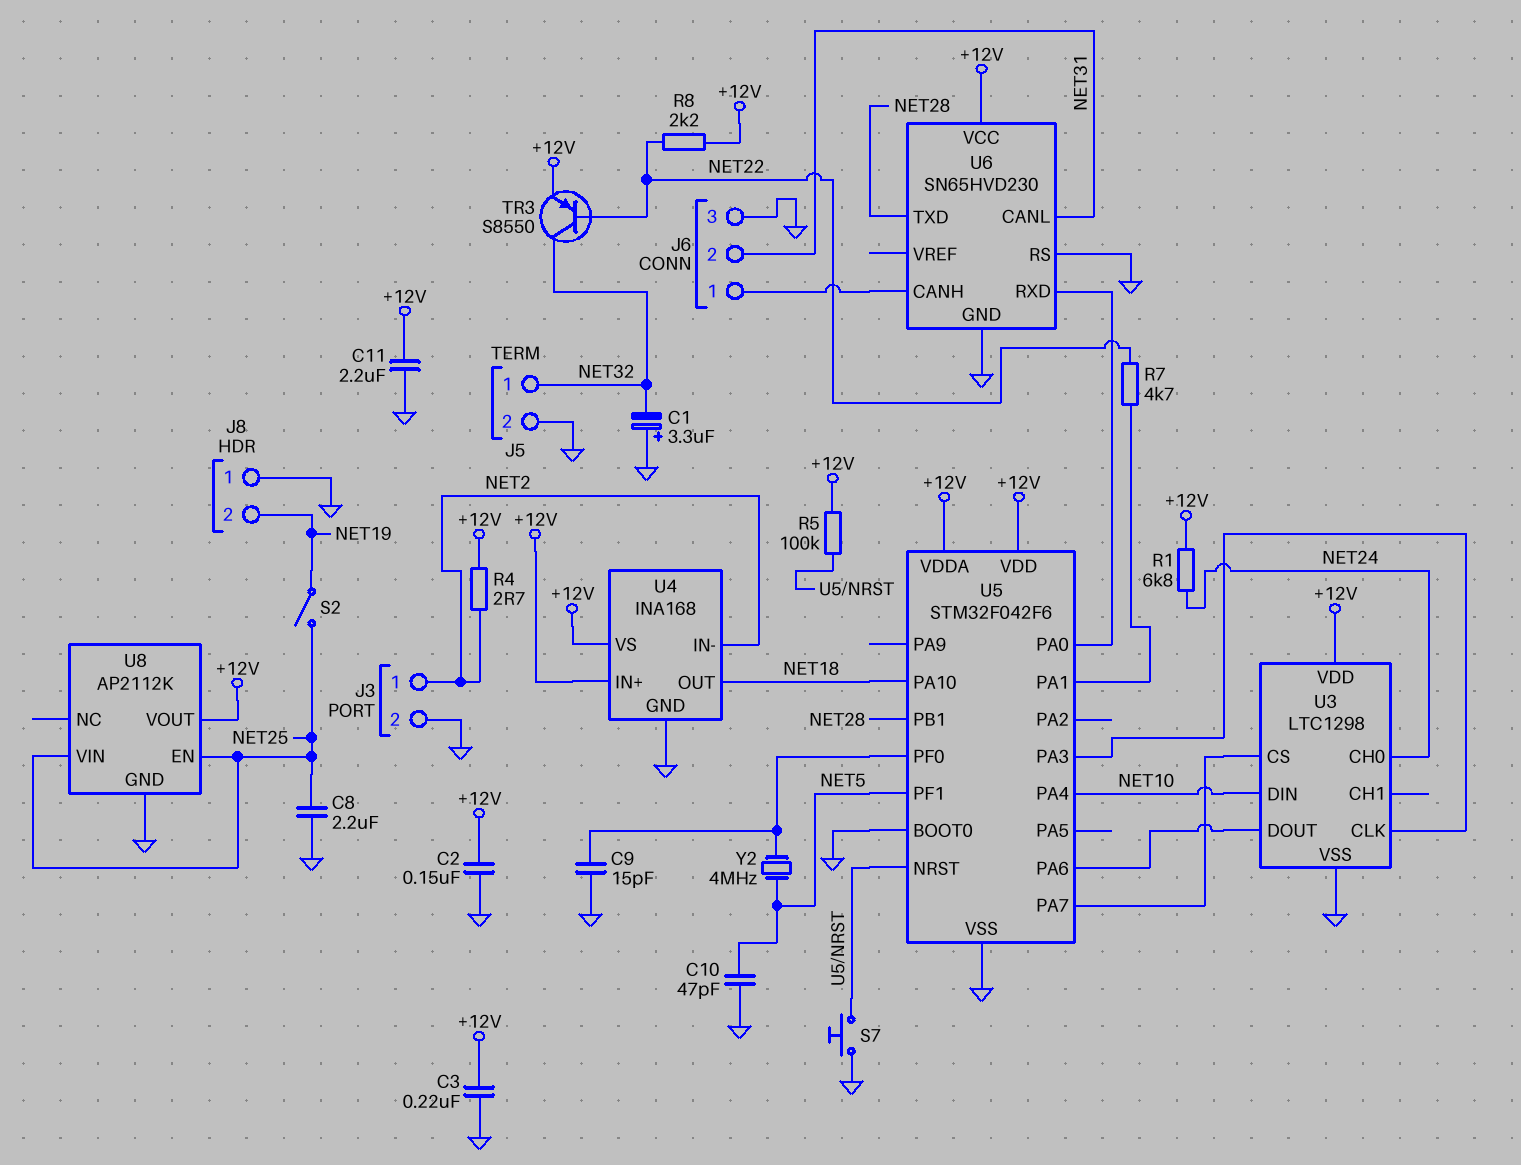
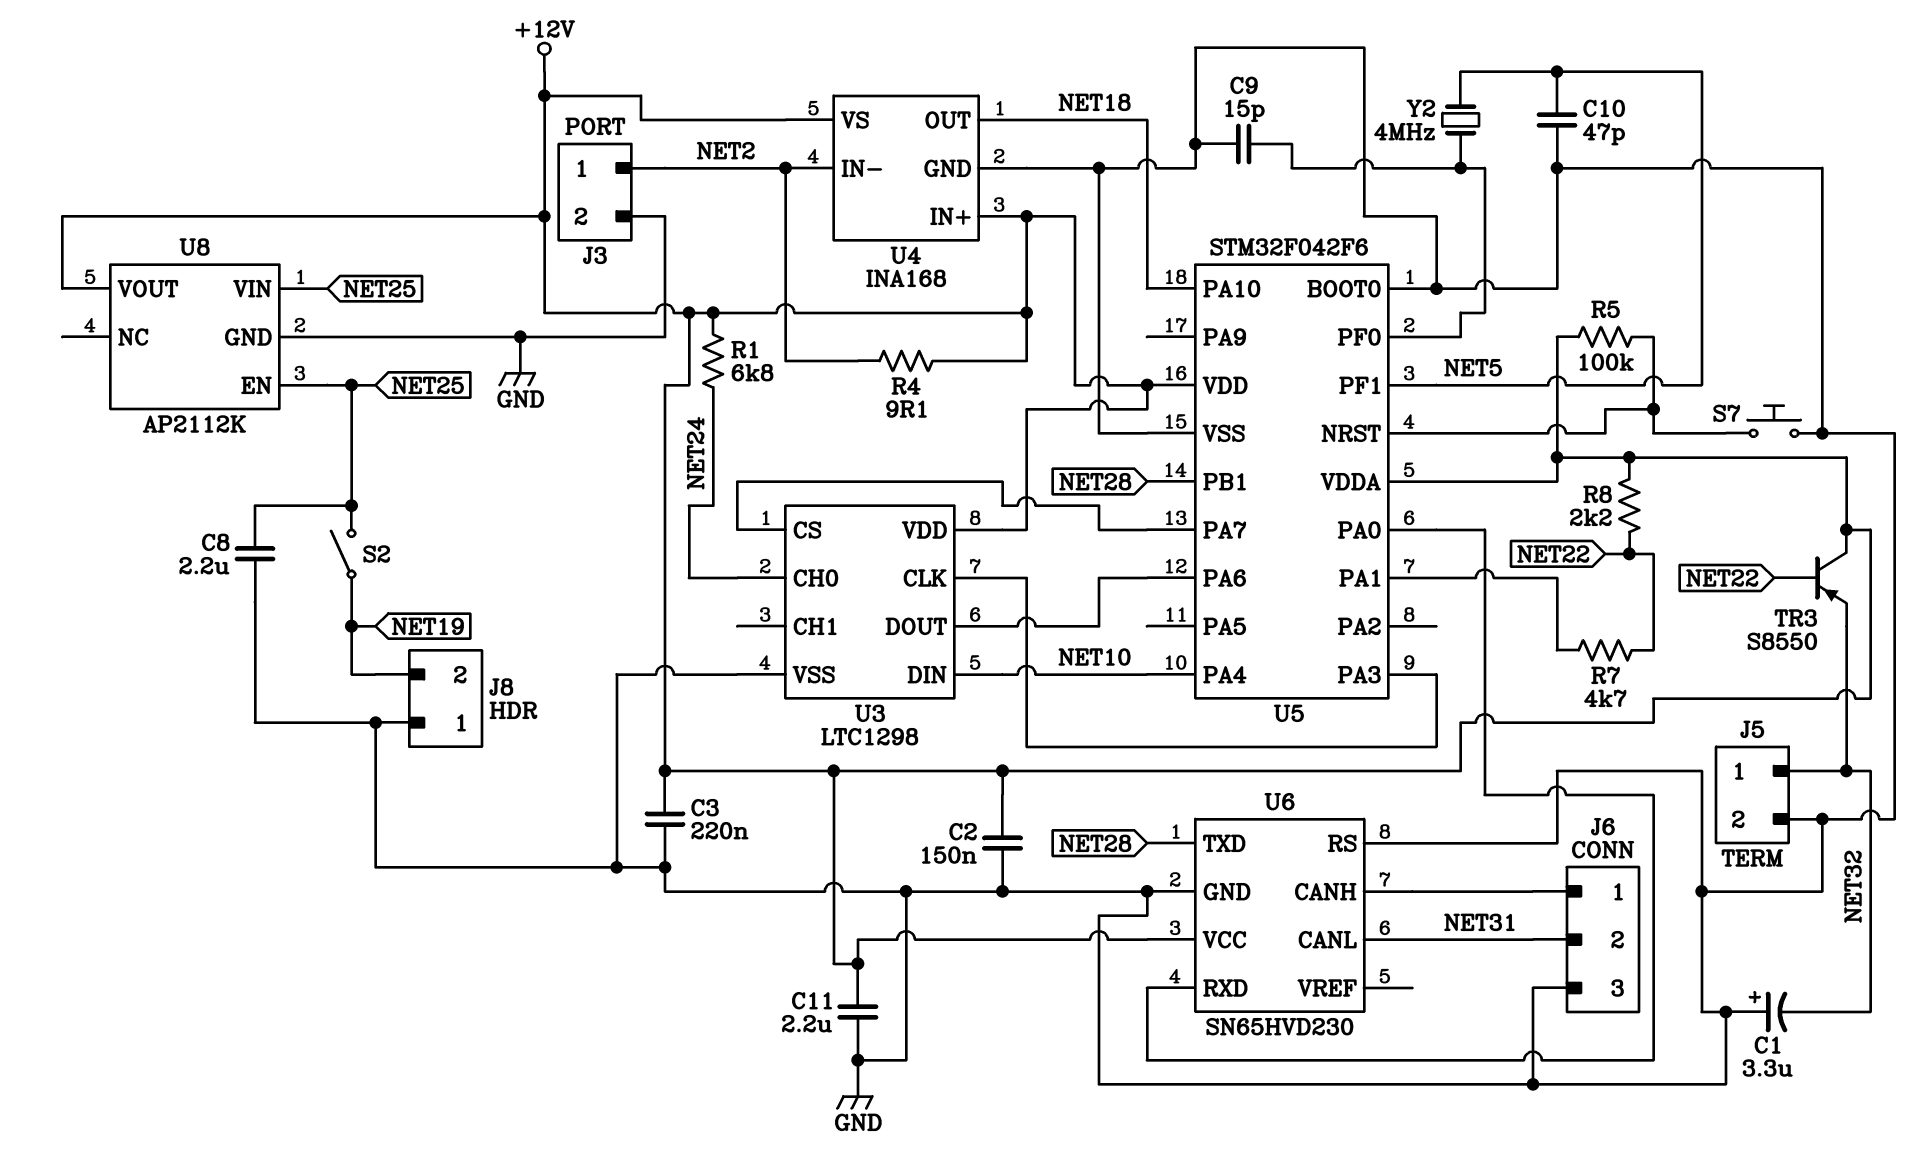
R4: 2.7 (+12V, NET2) -> 9.1 (+12V, NET2)
TR3: PNP S8550 (B NET22, C NET32, E +12V) -> PNP S8550 (B NET22, C +12V, E NET32)

